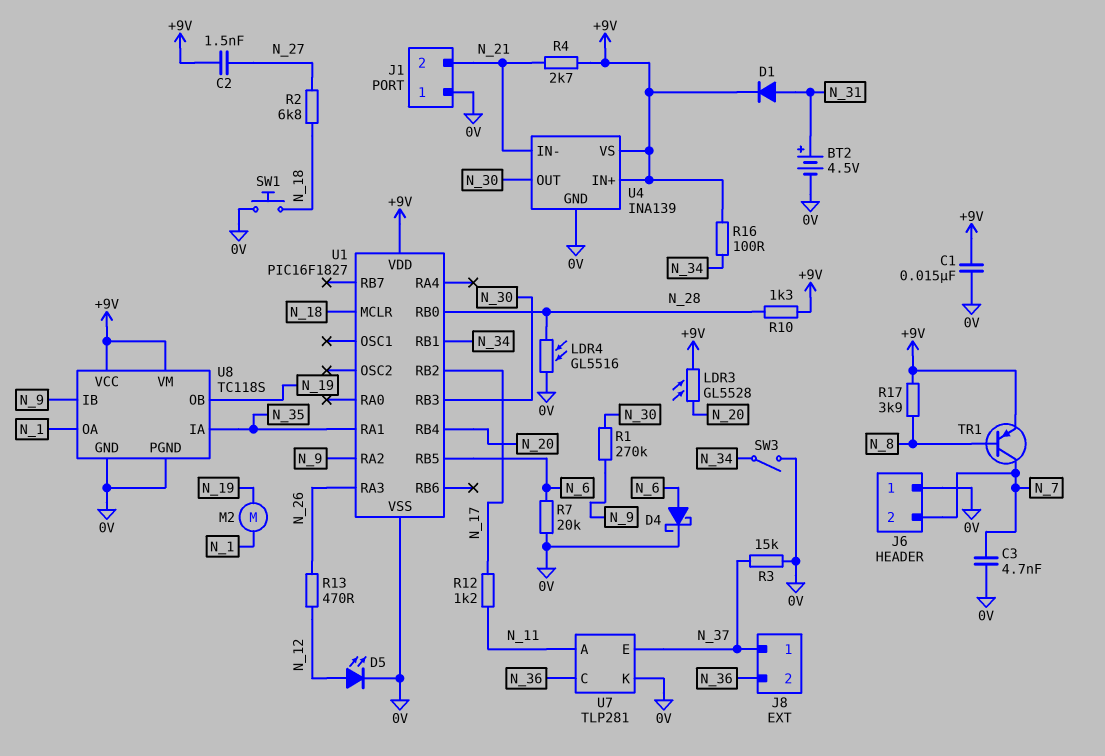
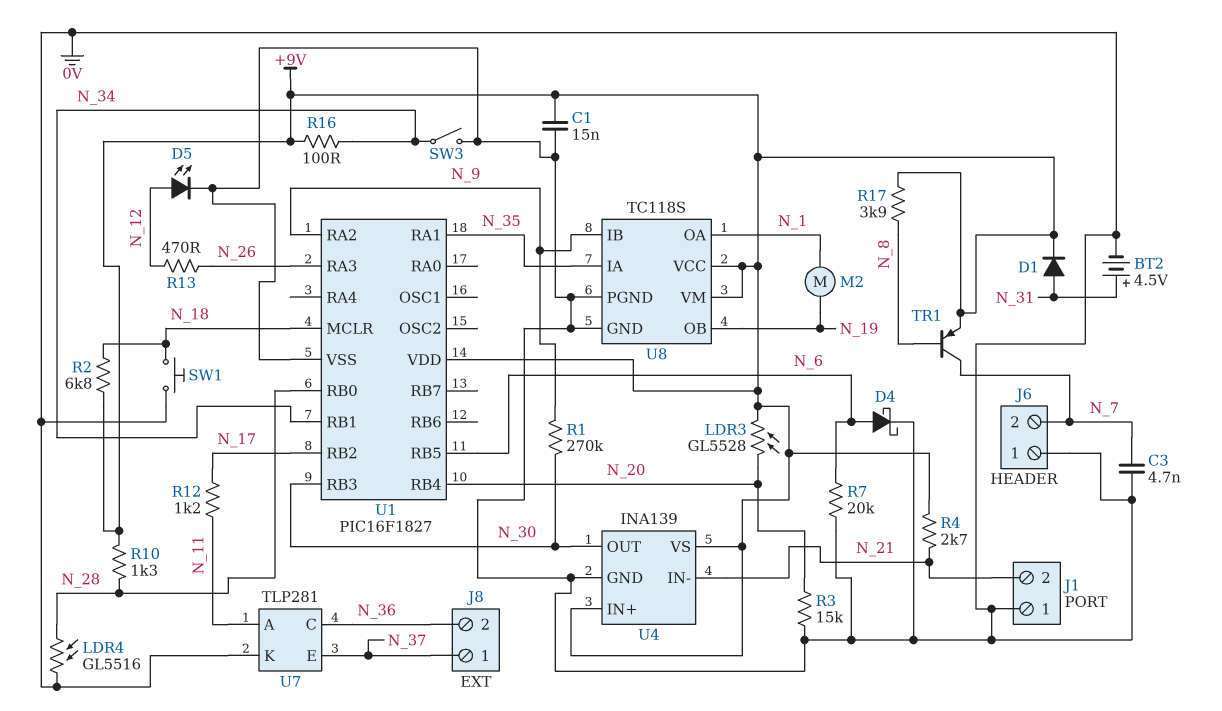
C2: 1.5nF (+9V, N_27) -> none
R2: 6.8k (N_18, N_27) -> 6.8k (+9V, N_18)
R3: 15k (0V, N_37) -> 15k (0V, N_20)

